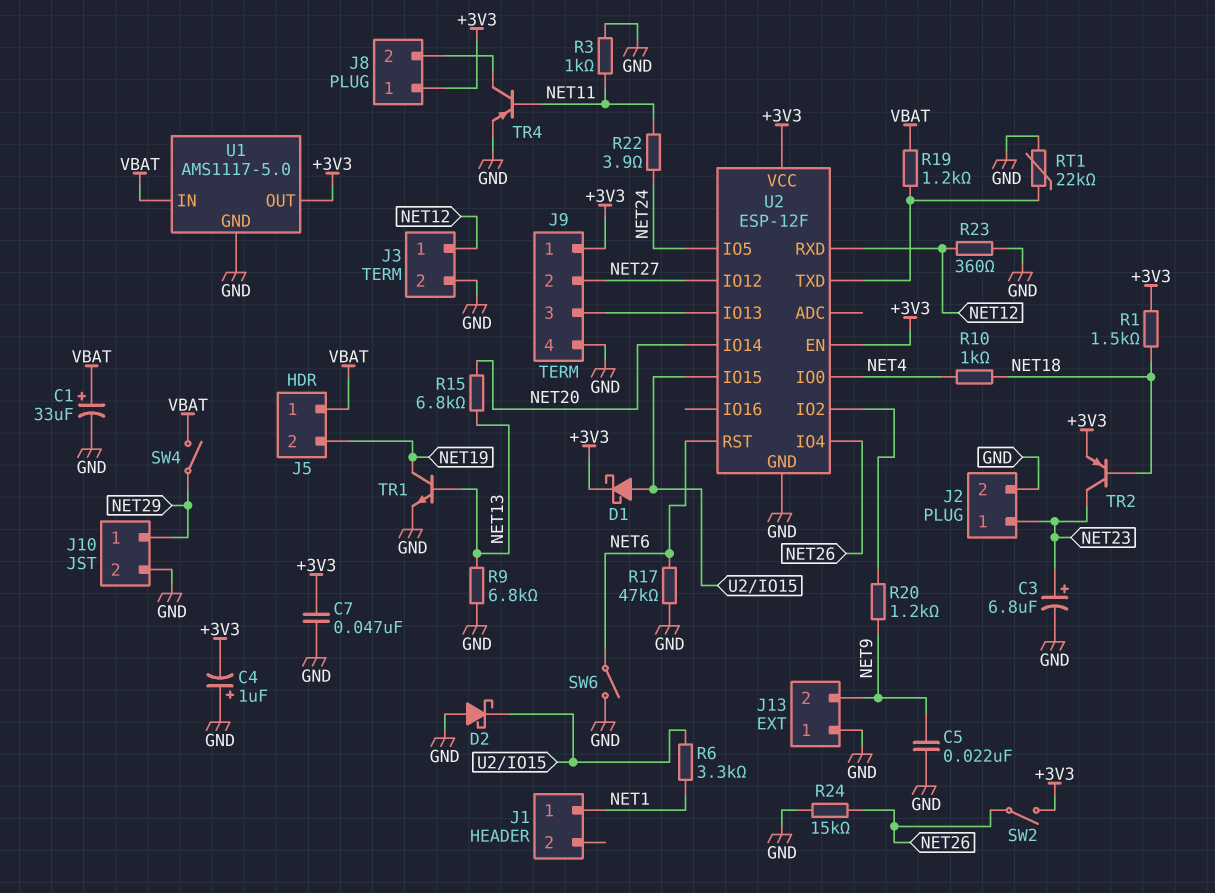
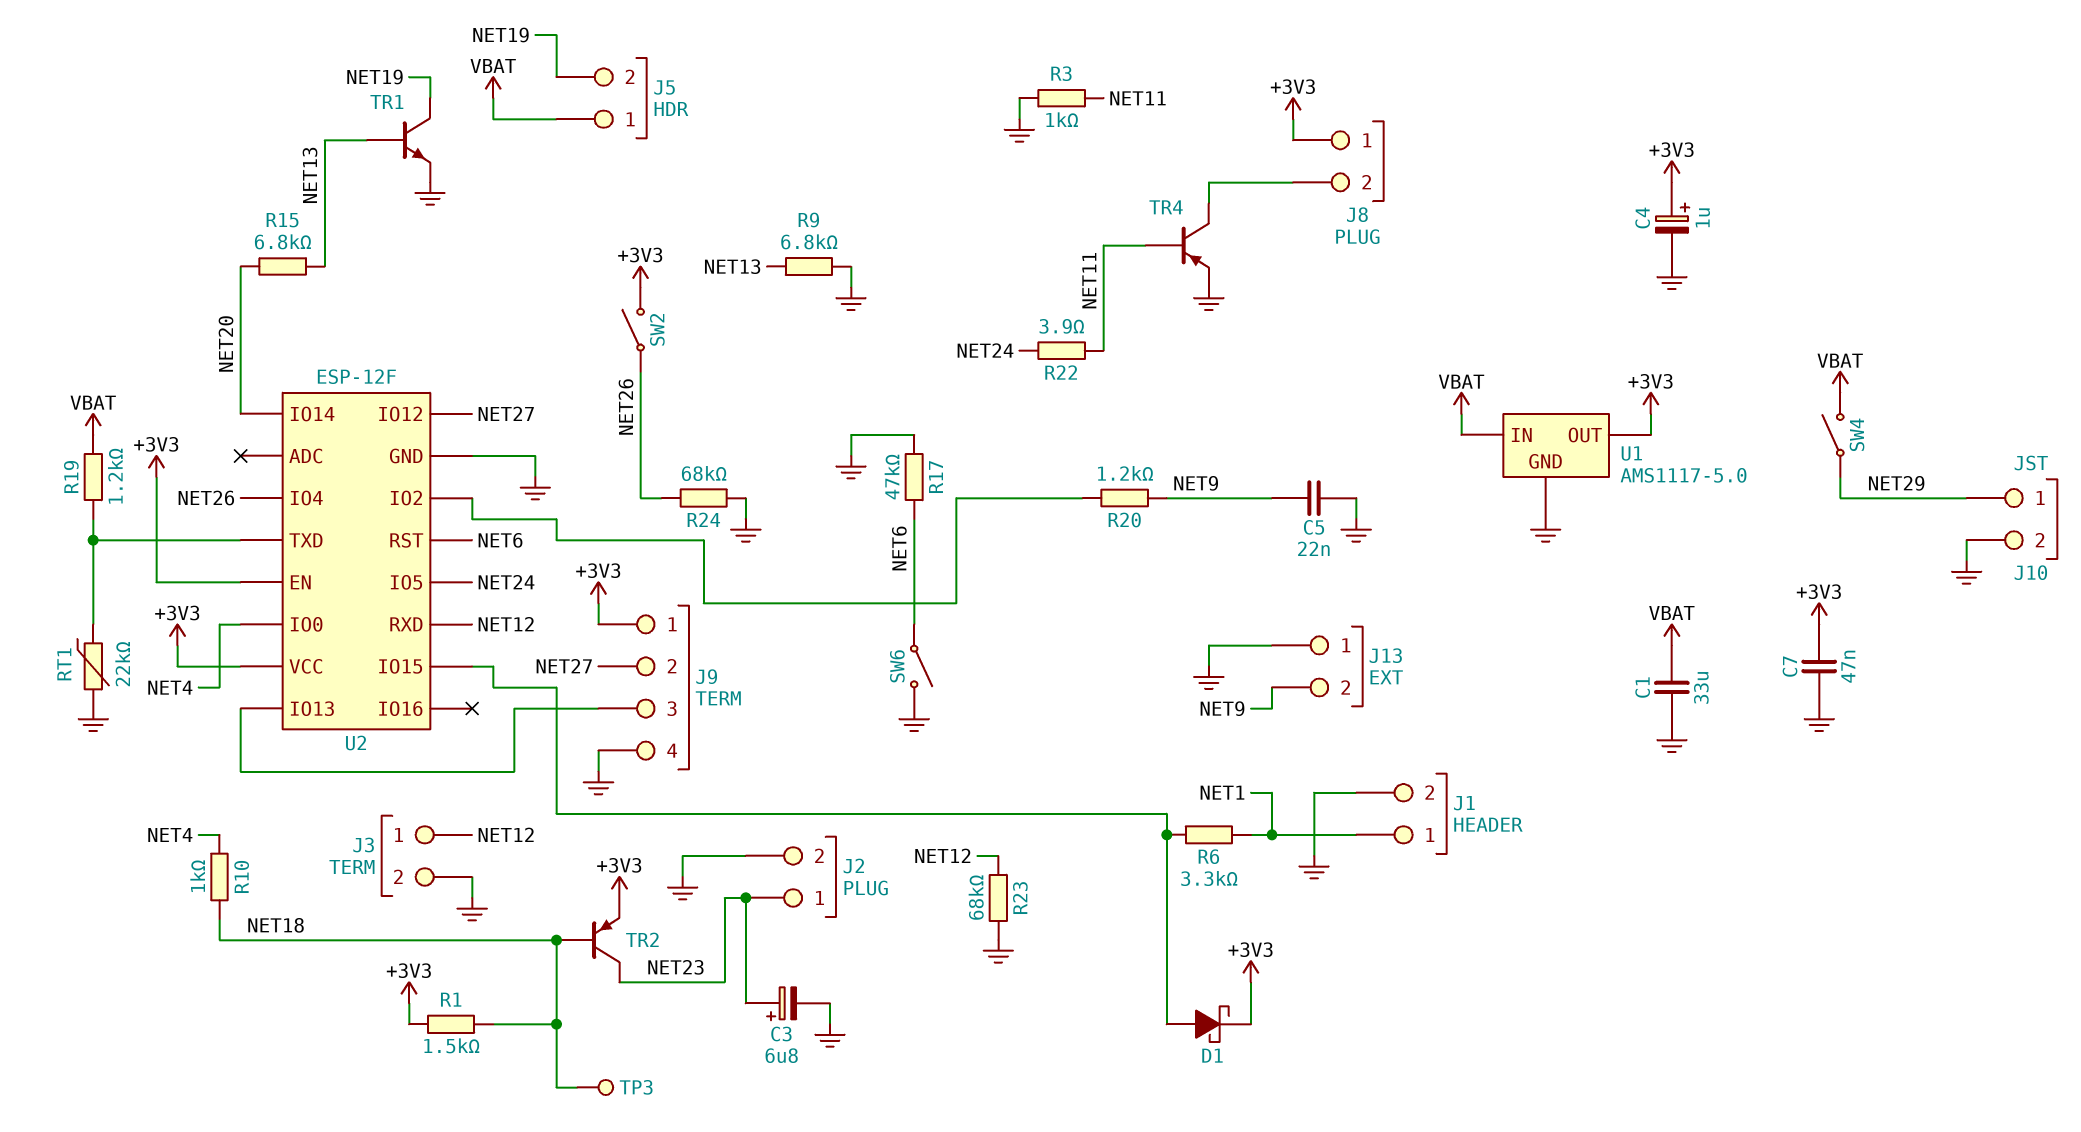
C1: 33uF (plus VBAT, minus GND) -> 33uF (GND, VBAT)
C4: 1uF (plus GND, minus +3V3) -> 1uF (plus +3V3, minus GND)
D2: schottky (A GND, K U2/IO15) -> none
J1 pin 2: none -> GND
R23: 360 (GND, NET12) -> 68k (GND, NET12)
R24: 15k (GND, NET26) -> 68k (GND, NET26)
TP3: none -> test point (NET18)

